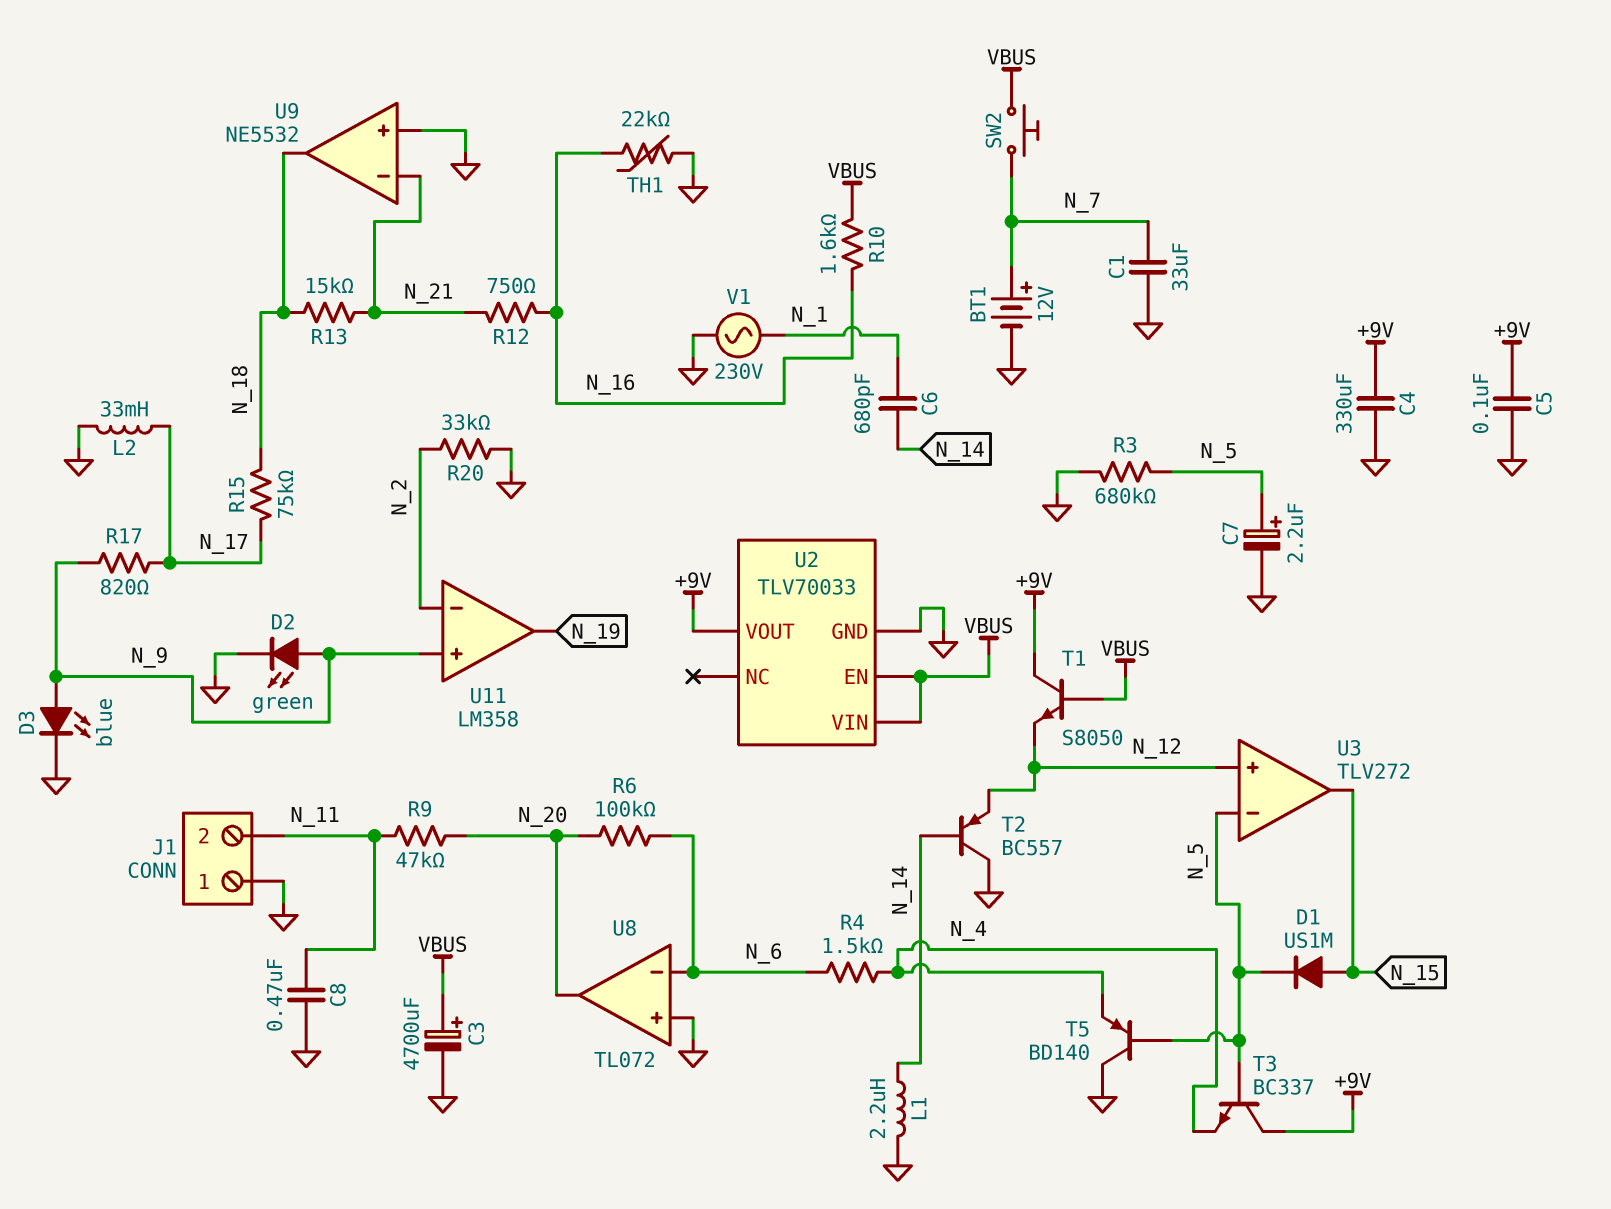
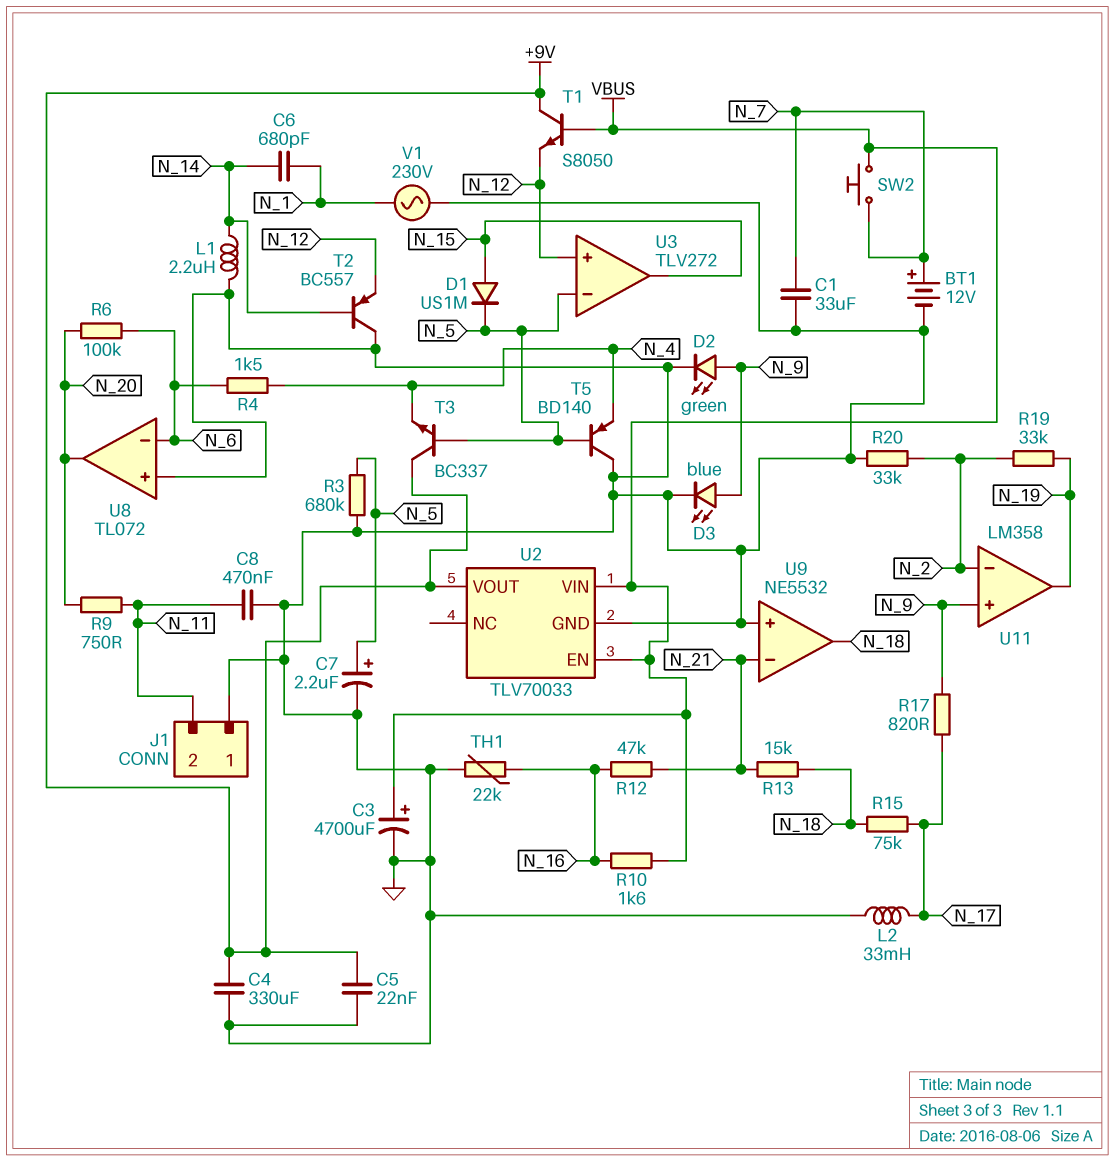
C5: 100nF (+9V, GND) -> 22nF (+9V, GND)
R9: 47k (N_11, N_20) -> 750 (N_11, N_20)
R12: 750 (N_16, N_21) -> 47k (N_16, N_21)
R19: none -> 33k (N_2, N_19)

